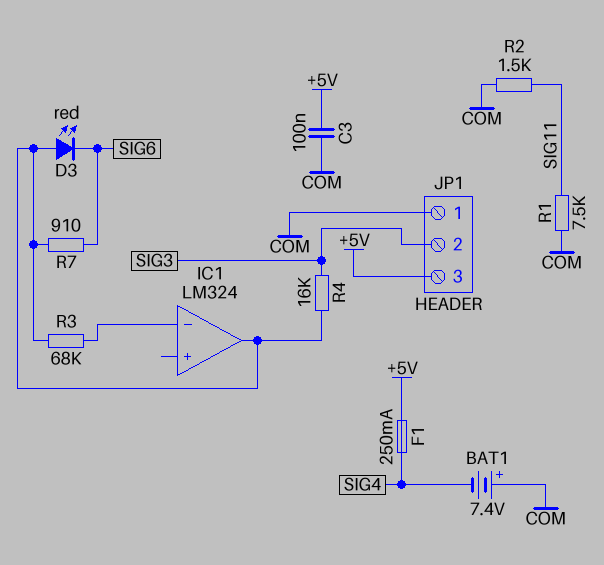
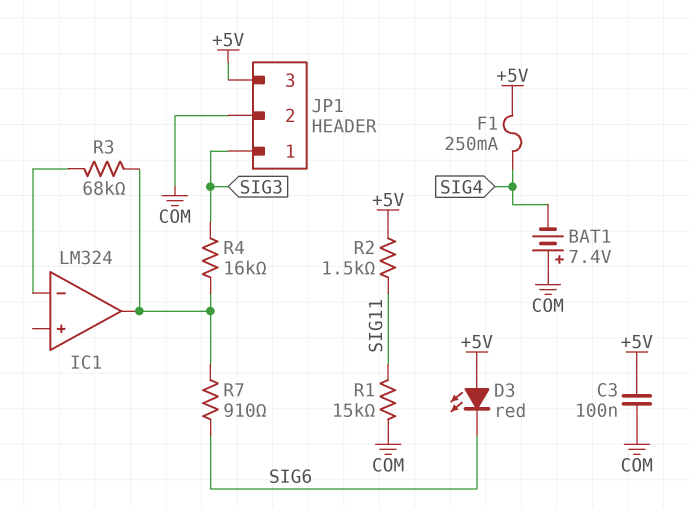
D3: LED red (A IC1/out, K SIG6) -> LED red (A +5V, K SIG6)
JP1 pin 1: COM -> SIG3
JP1 pin 2: SIG3 -> COM
R1: 7.5k (COM, SIG11) -> 15k (COM, SIG11)
R2: 1.5k (COM, SIG11) -> 1.5k (+5V, SIG11)

